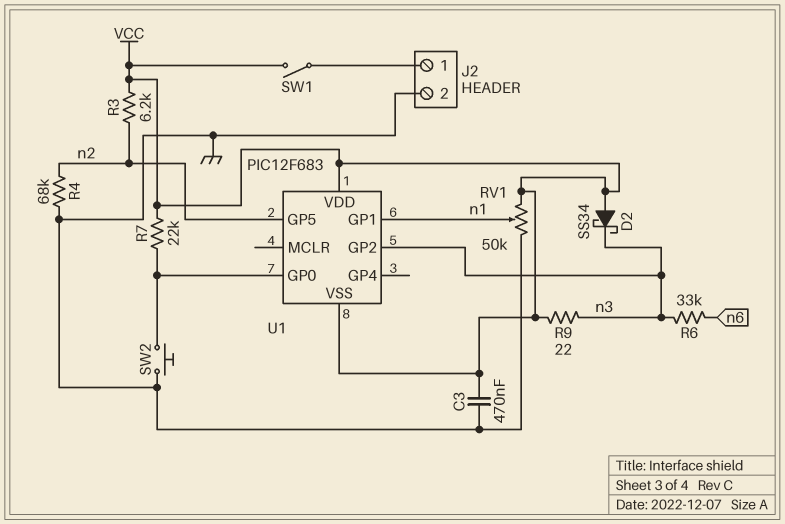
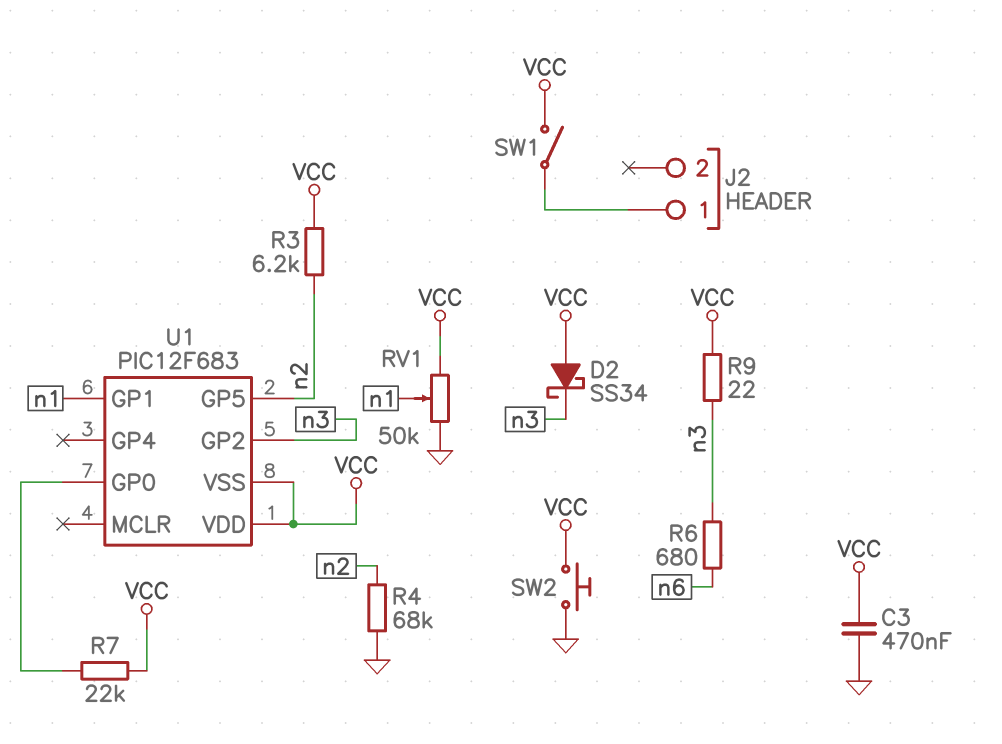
J2 pin 2: GND -> none
R6: 33k (n3, n6) -> 680 (n3, n6)
SW2: button (GND, U1/GP0) -> button (GND, VCC)

